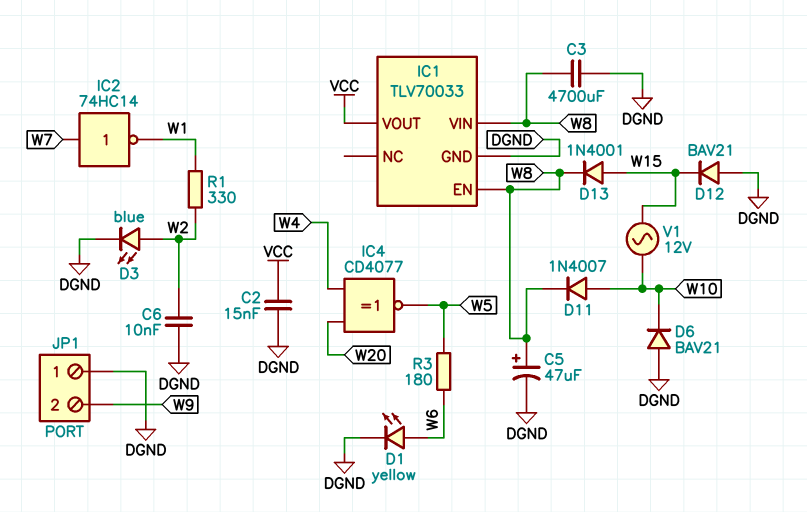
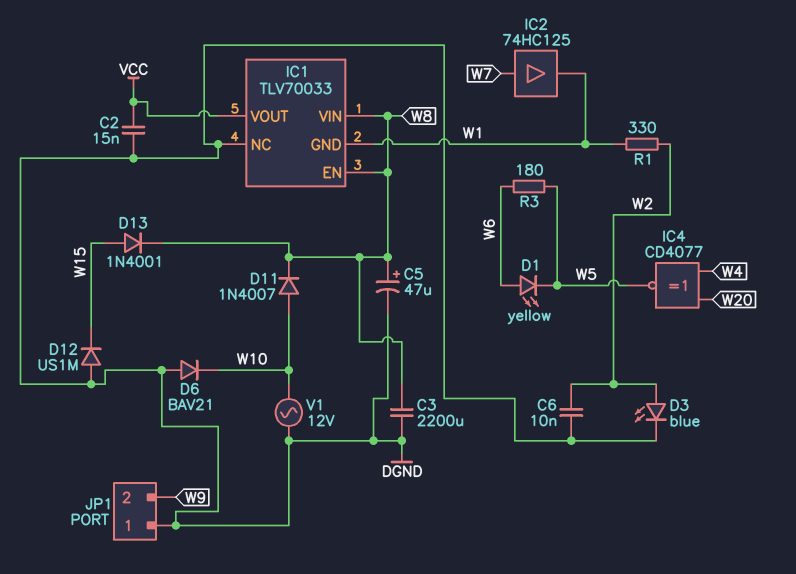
C3: 4700uF (DGND, W8) -> 2200uF (DGND, W8)
D1: LED yellow (A W6, K DGND) -> LED yellow (A W6, K W5)
D12: diode BAV21 (A DGND, K W15) -> diode US1M (A DGND, K W15)
IC1 pin GND: DGND -> W1
IC1 pin NC: none -> DGND
IC2: NOT 74HC14 (in W7, out W1) -> buffer 74HC125 (in W7, out W1)
V1: AC 12V (W10, W15) -> AC 12V (DGND, W10)

